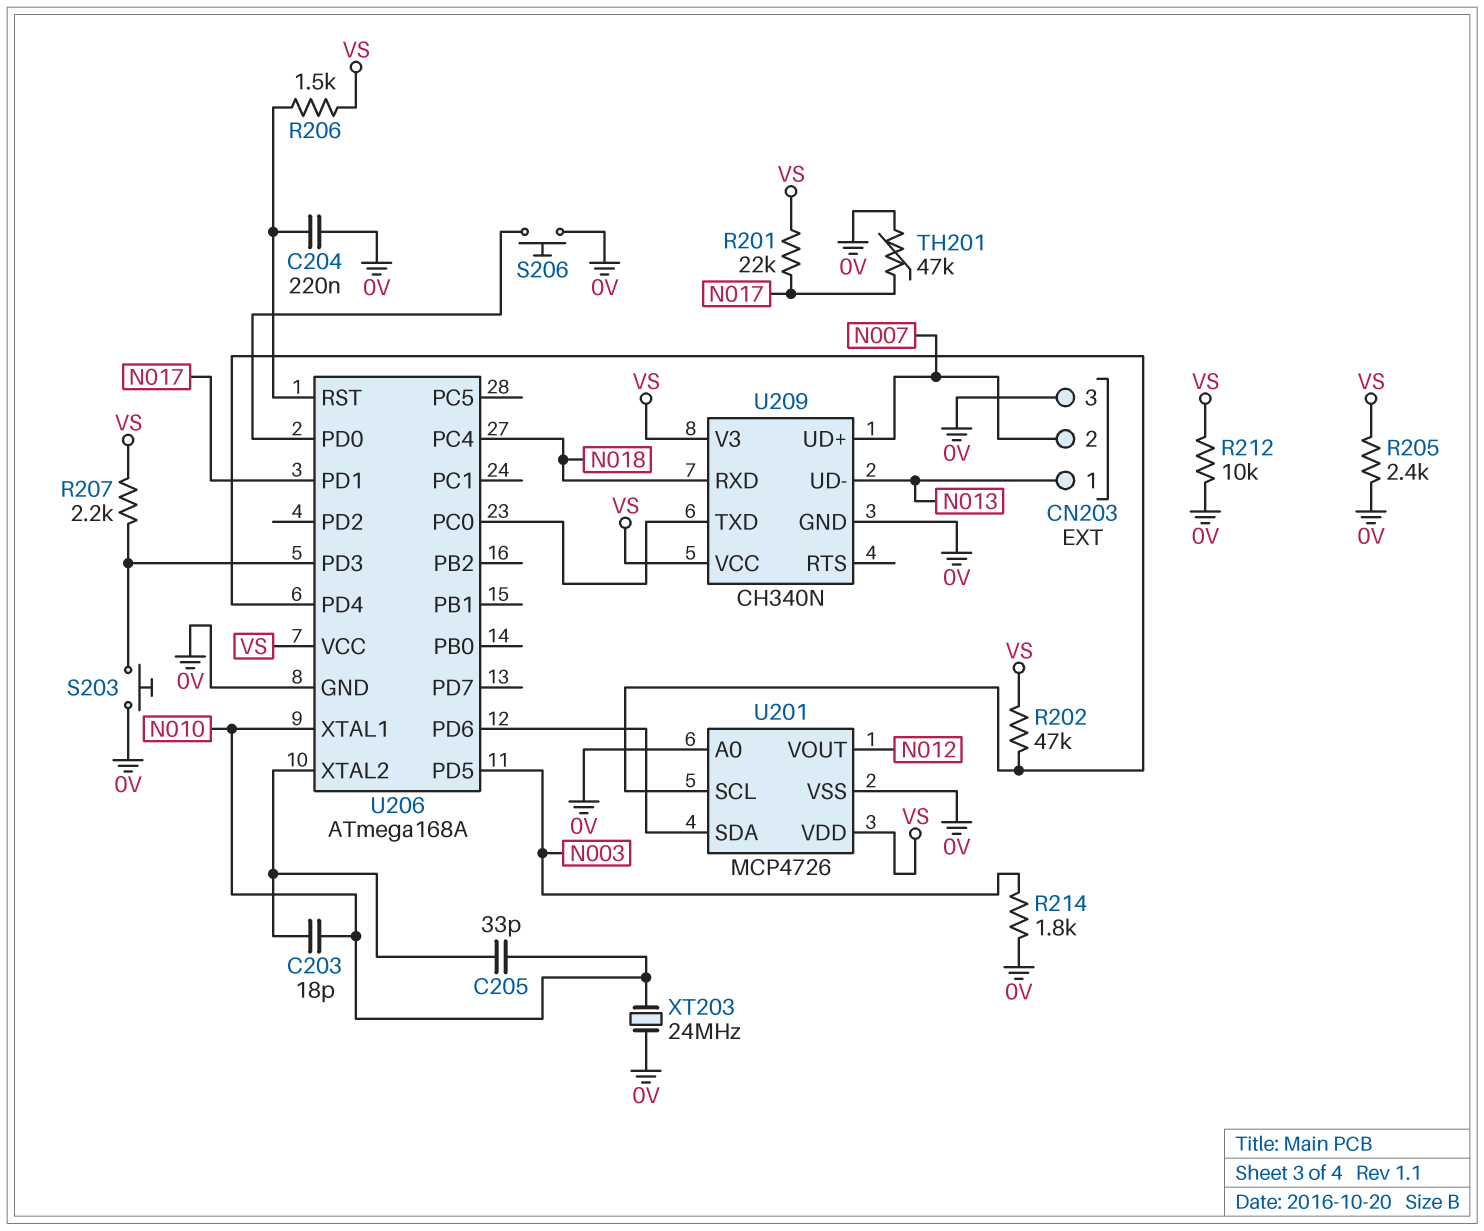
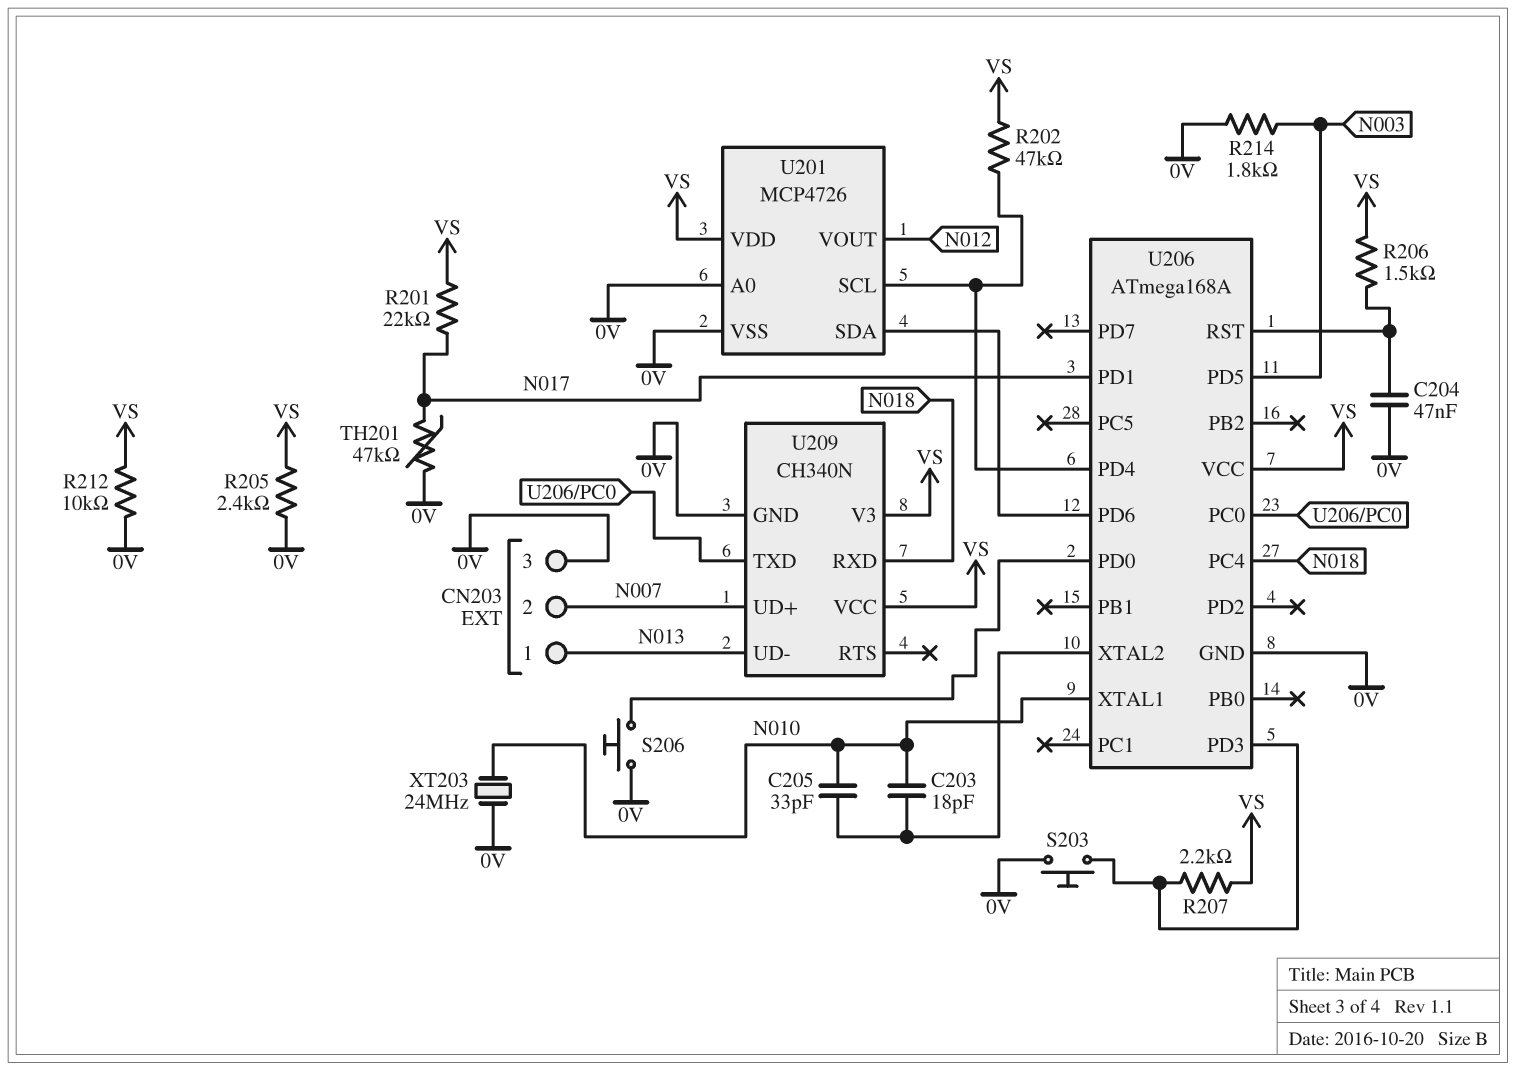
C204: 220nF (0V, U206/RST) -> 47nF (0V, U206/RST)

